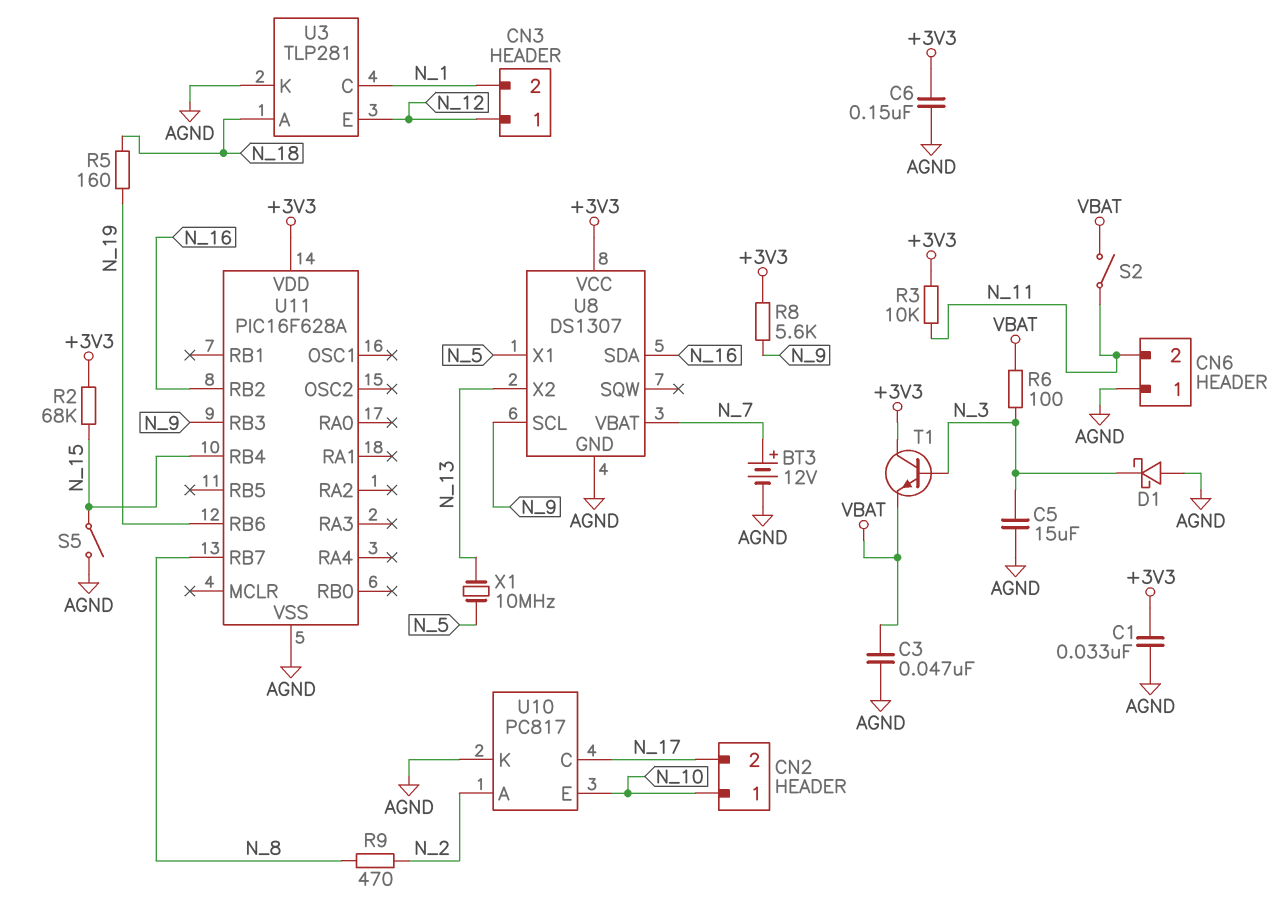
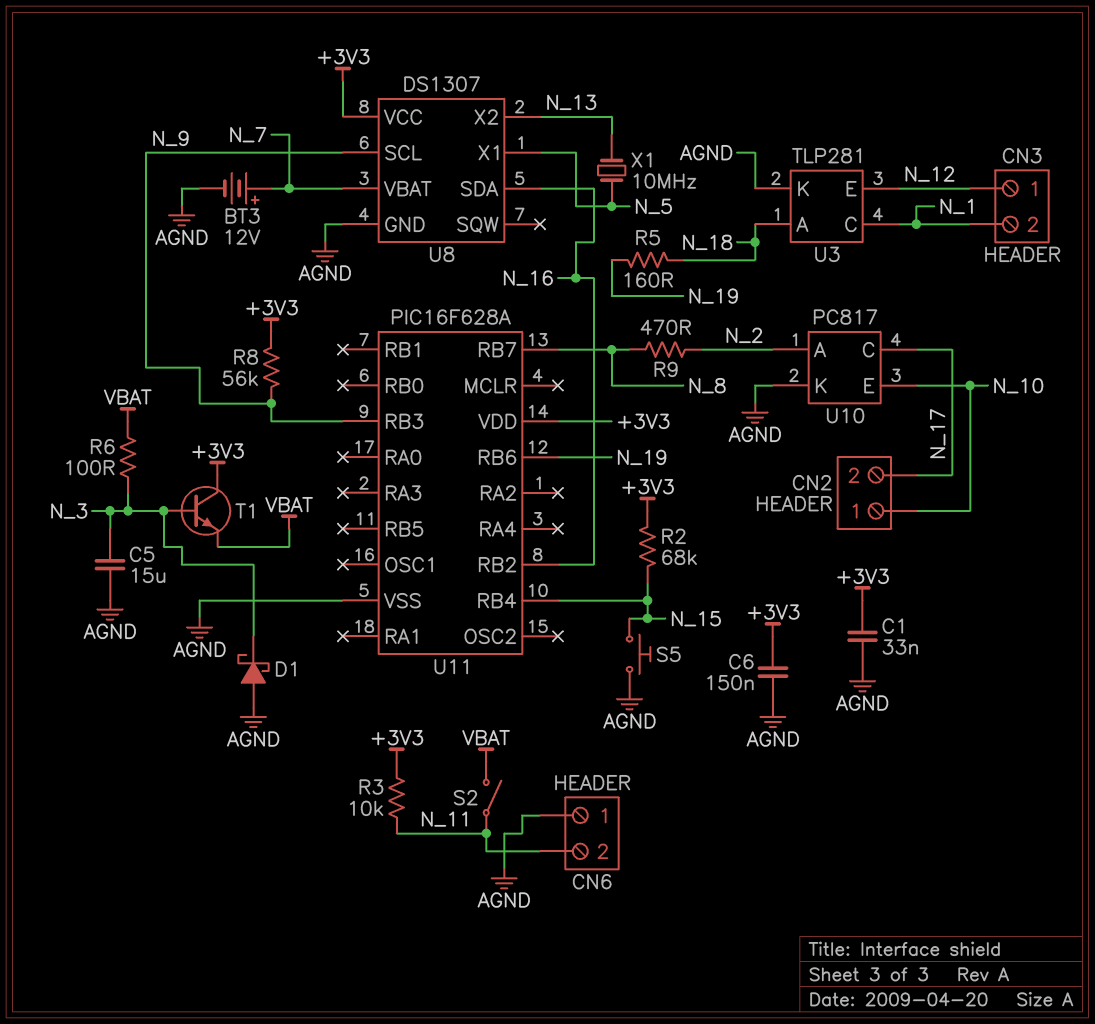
C3: 47nF (AGND, VBAT) -> none
R8: 5.6k (+3V3, N_9) -> 56k (+3V3, N_9)
S5: switch (AGND, N_15) -> button (AGND, N_15)

